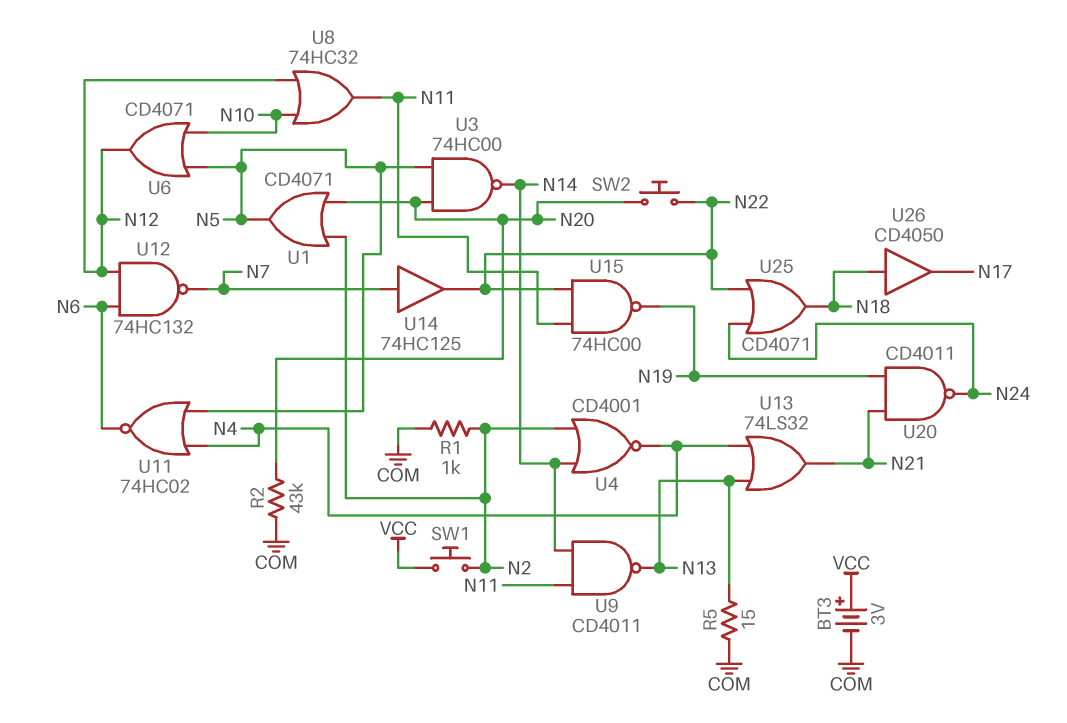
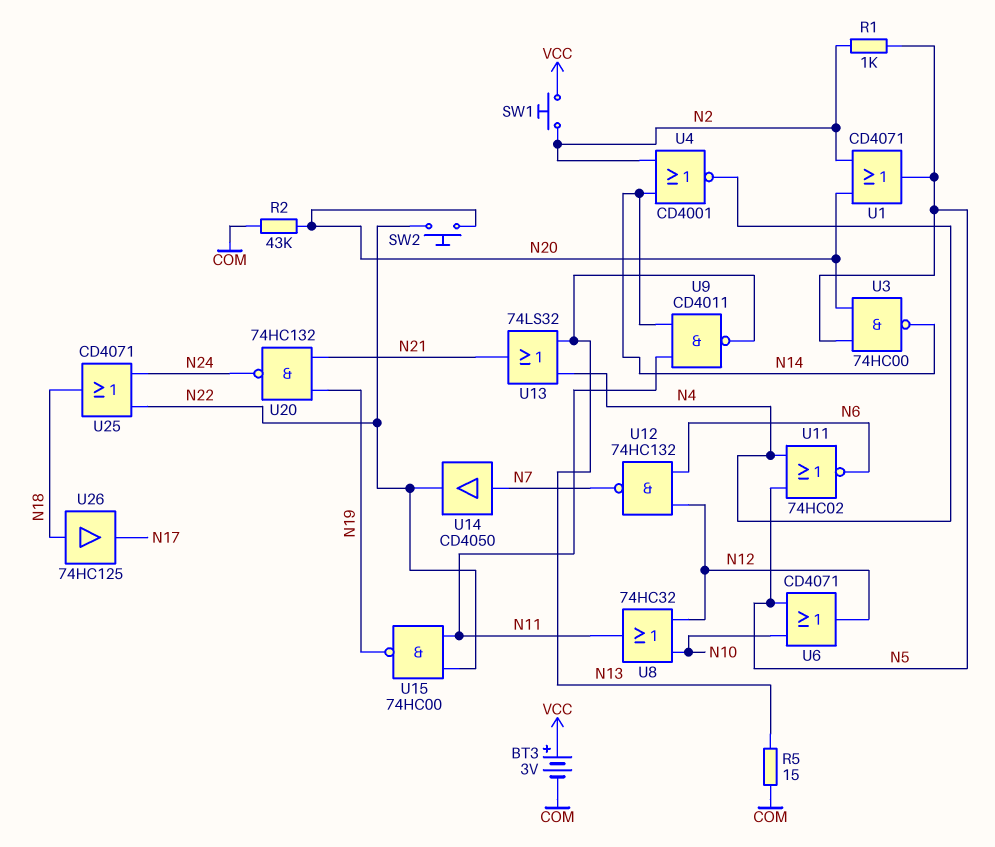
R1: 1k (COM, N2) -> 1k (N2, N5)
U14: buffer 74HC125 (in N7, out N22) -> buffer CD4050 (in N7, out N22)
U20: NAND CD4011 (in N19, in N21, out N24) -> NAND 74HC132 (in N19, in N21, out N24)
U26: buffer CD4050 (in N18, out N17) -> buffer 74HC125 (in N18, out N17)

